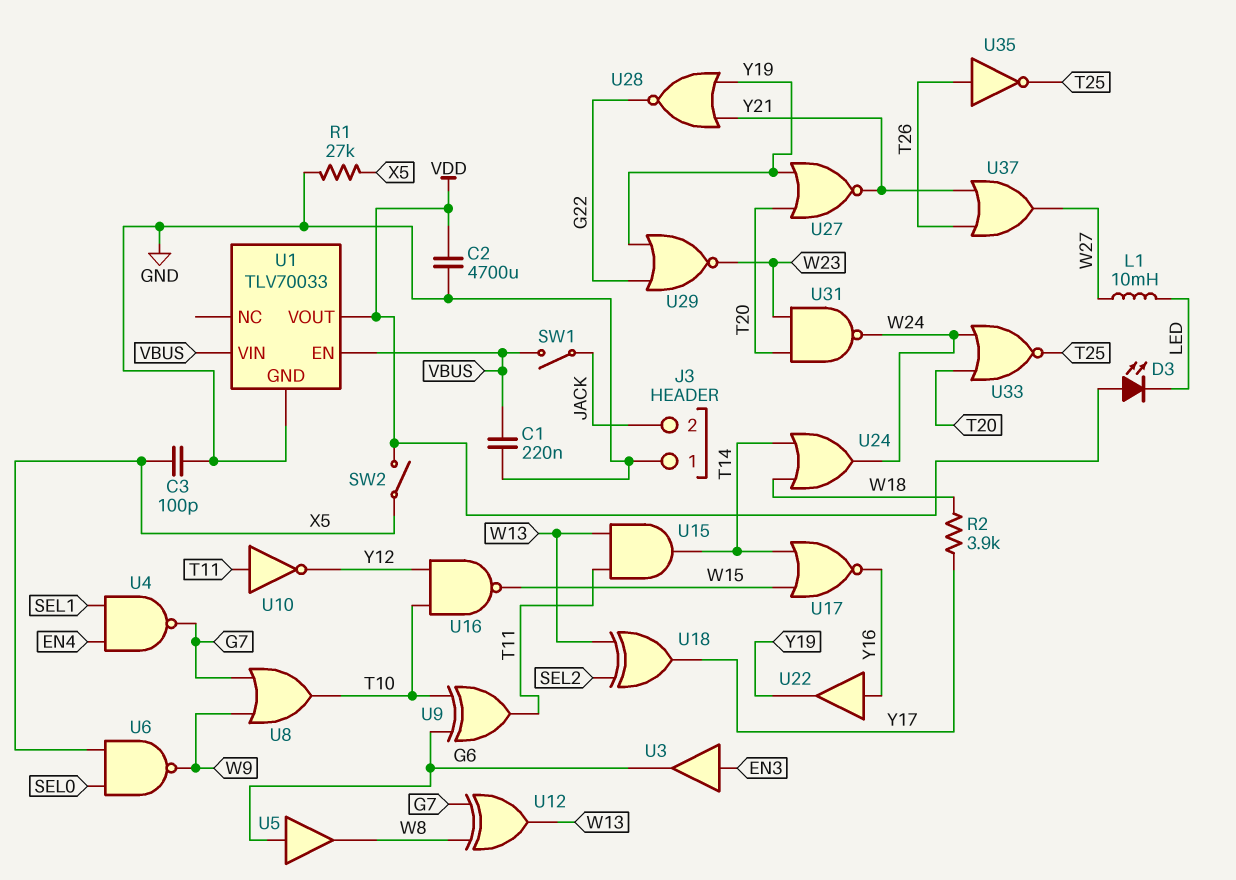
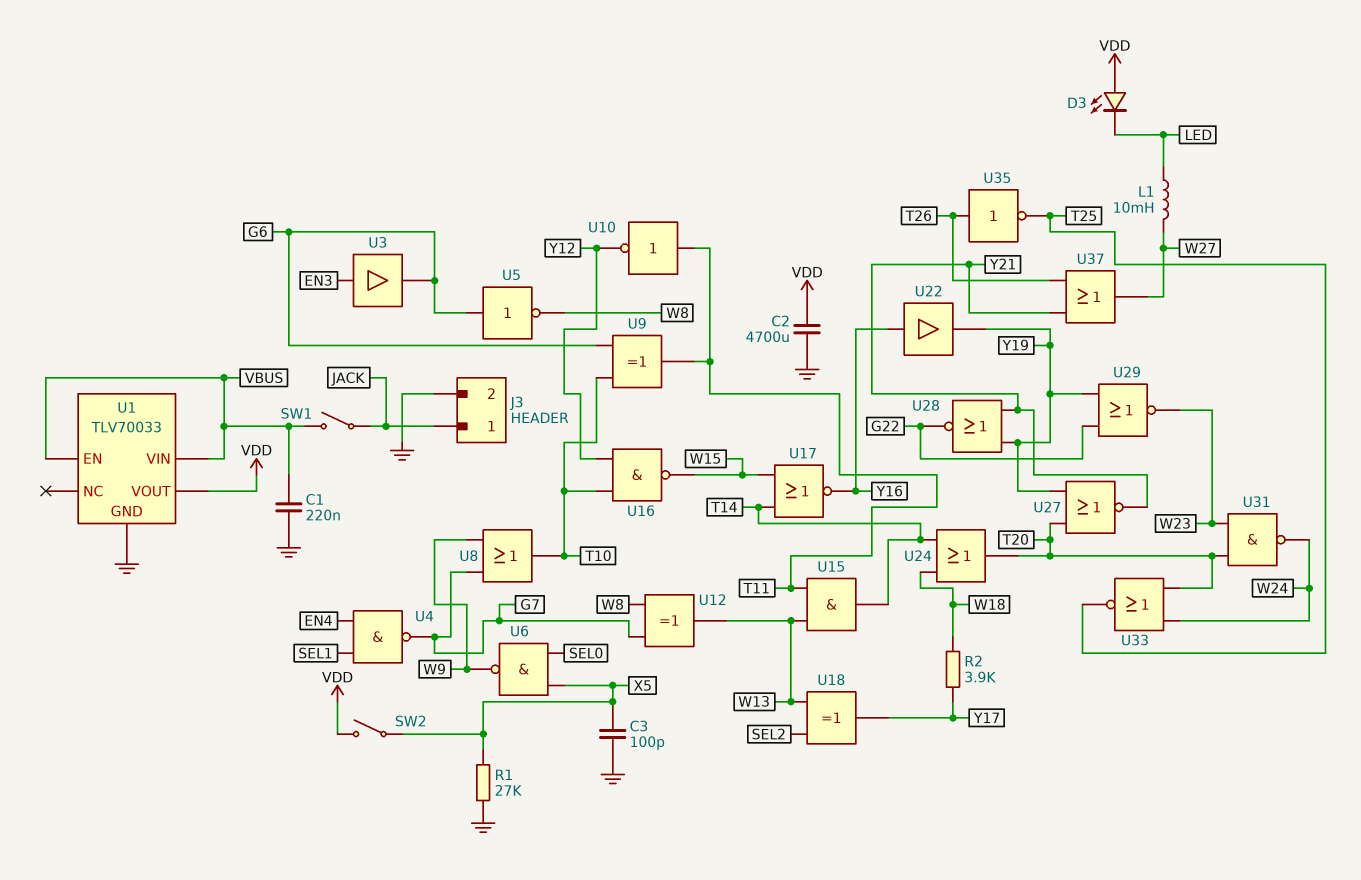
J3 pin 1: GND -> JACK
J3 pin 2: JACK -> GND
U5: buffer (in G6, out W8) -> NOT (in G6, out W8)
U24: OR (in T14, in W18, out W24) -> OR (in T14, in W18, out T20)

